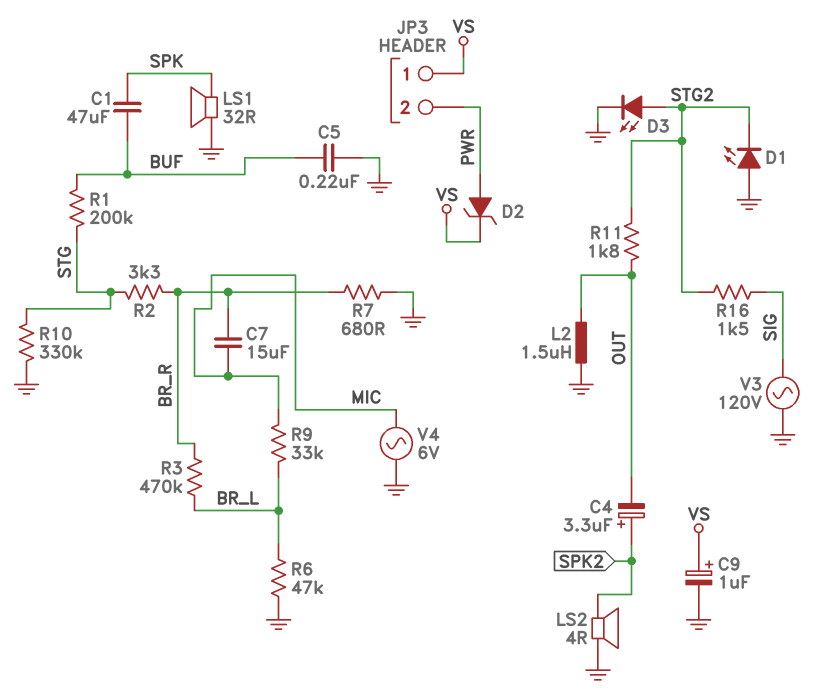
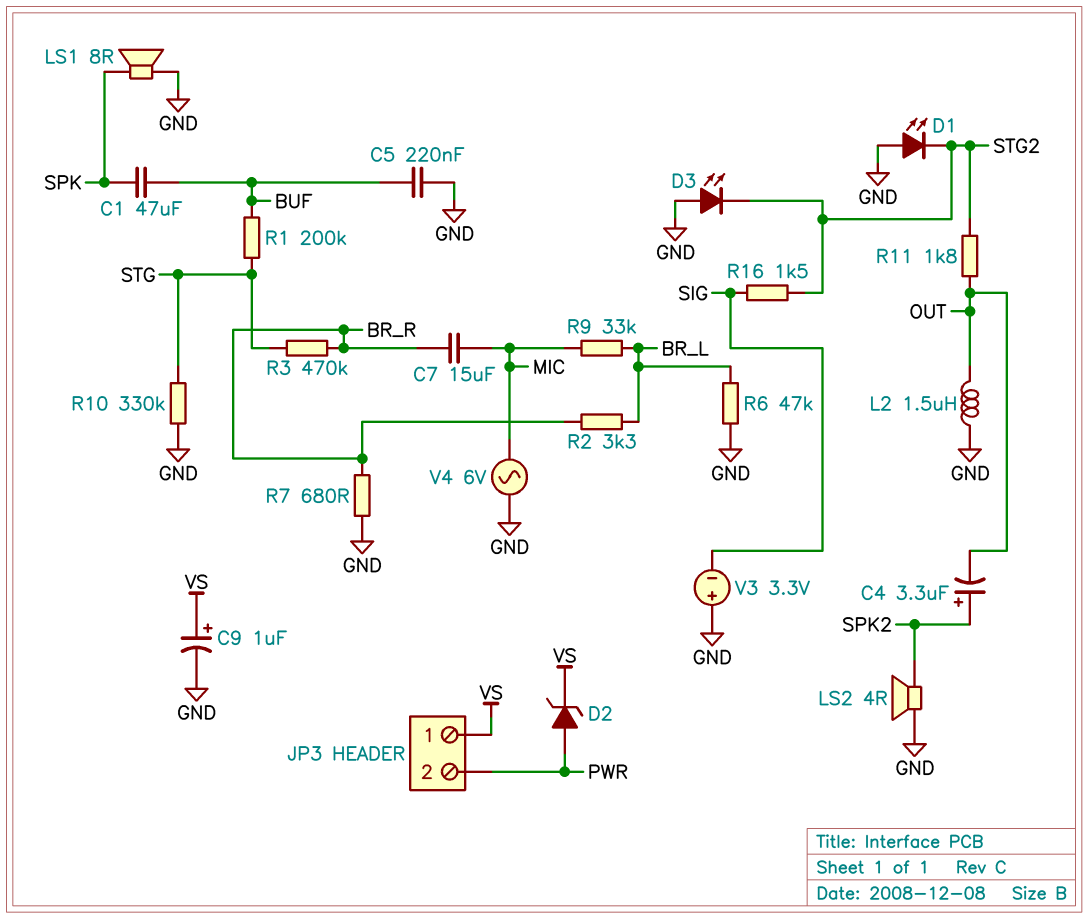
D3: LED (A STG2, K GND) -> LED (A GND, K STG2)
LS1: speaker 32R (GND, SPK) -> speaker 8R (GND, SPK)
R2: 3.3k (BR_R, STG) -> 3.3k (BR_L, BR_R)
R3: 470k (BR_L, BR_R) -> 470k (BR_R, STG)
V3: AC 120V (GND, SIG) -> 3.3V (plus GND, minus SIG)

